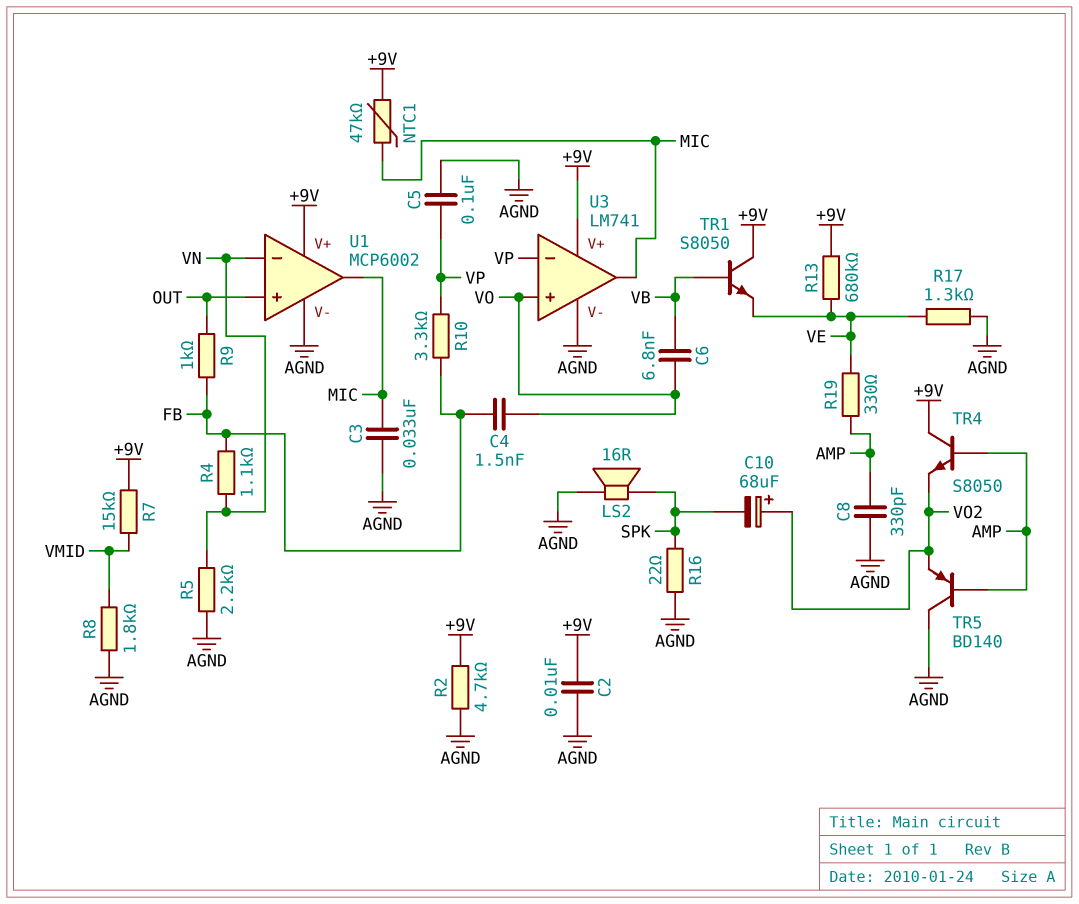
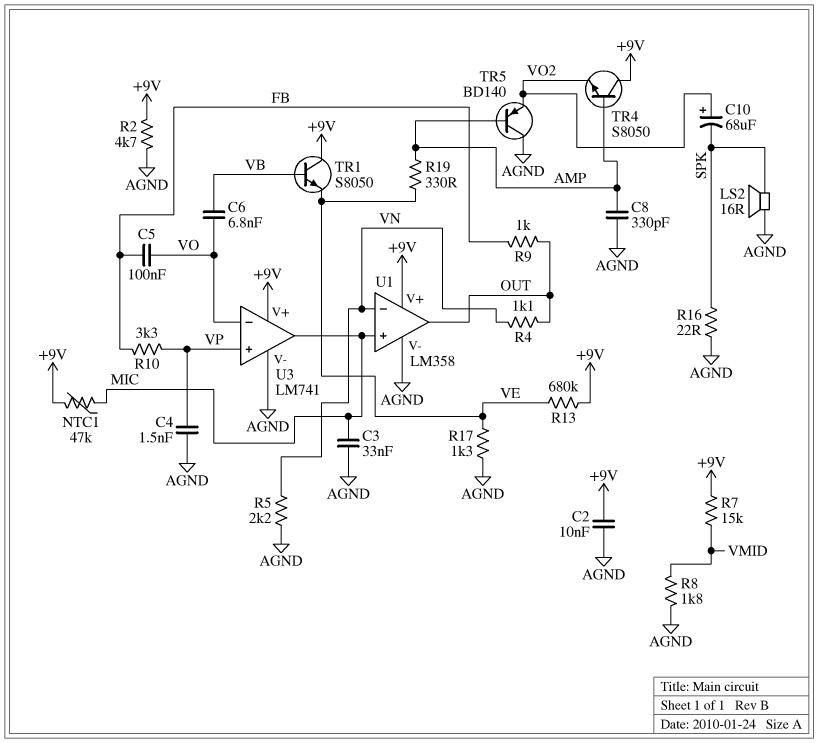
C4: 1.5nF (FB, VO) -> 1.5nF (AGND, VP)
C5: 100nF (AGND, VP) -> 100nF (FB, VO)
R4: 1.1k (FB, VN) -> 1.1k (OUT, VN)
U1: MCP6002 -> LM358
U1 pin in+: OUT -> MIC
U1 pin out: MIC -> OUT
U3 pin in+: VO -> VP
U3 pin in-: VP -> VO

